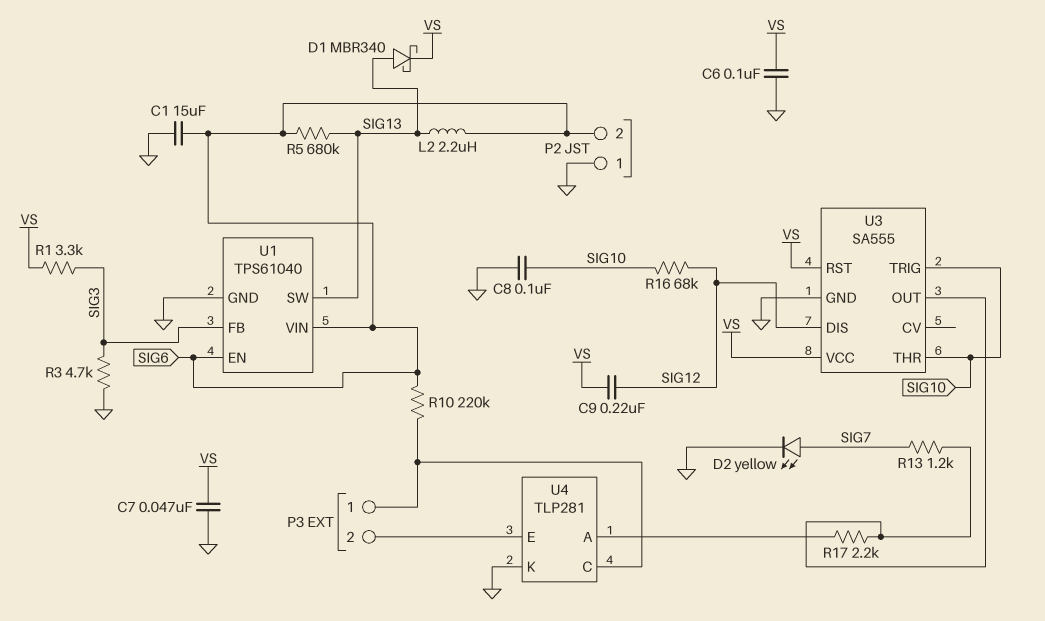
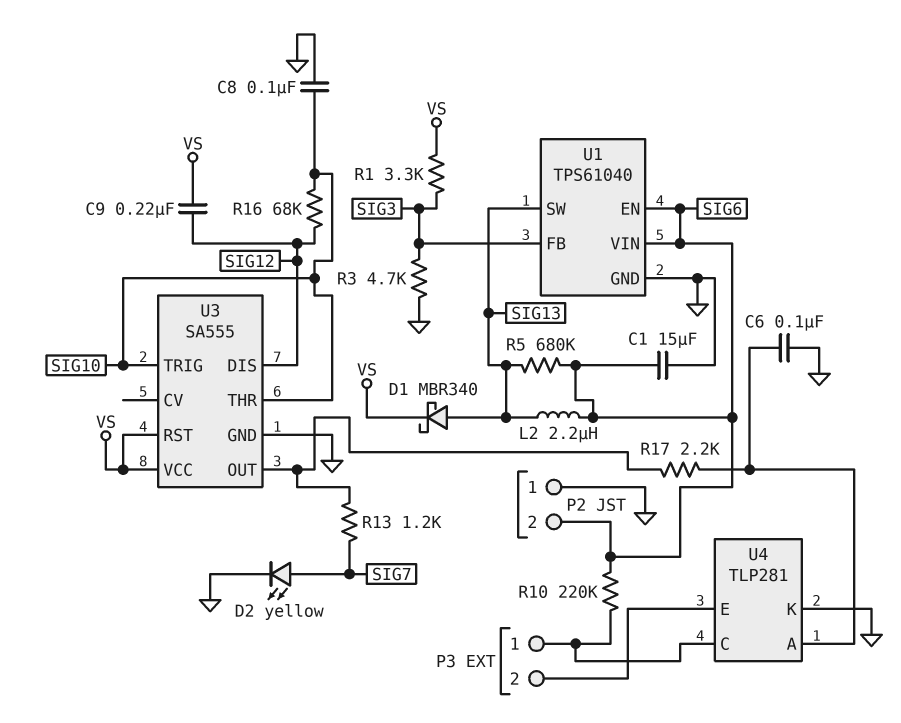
C6: 100nF (GND, VS) -> 100nF (GND, U4/A)
C7: 47nF (GND, VS) -> none

